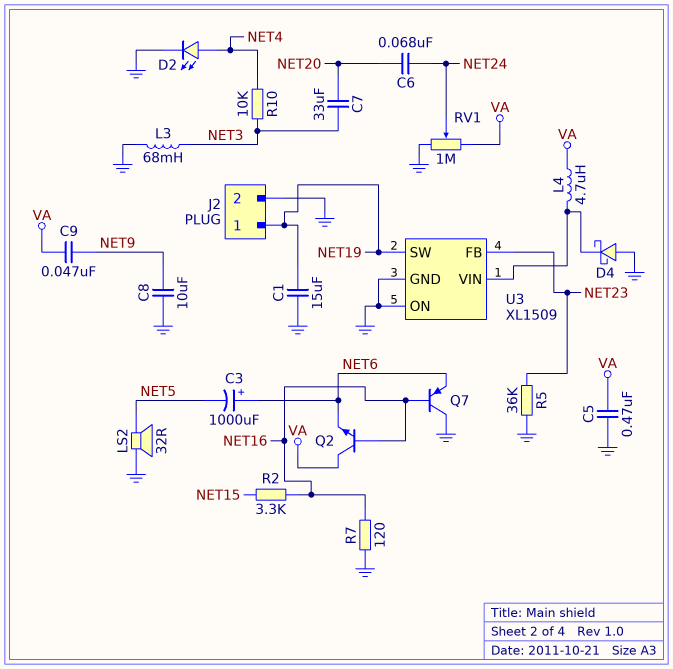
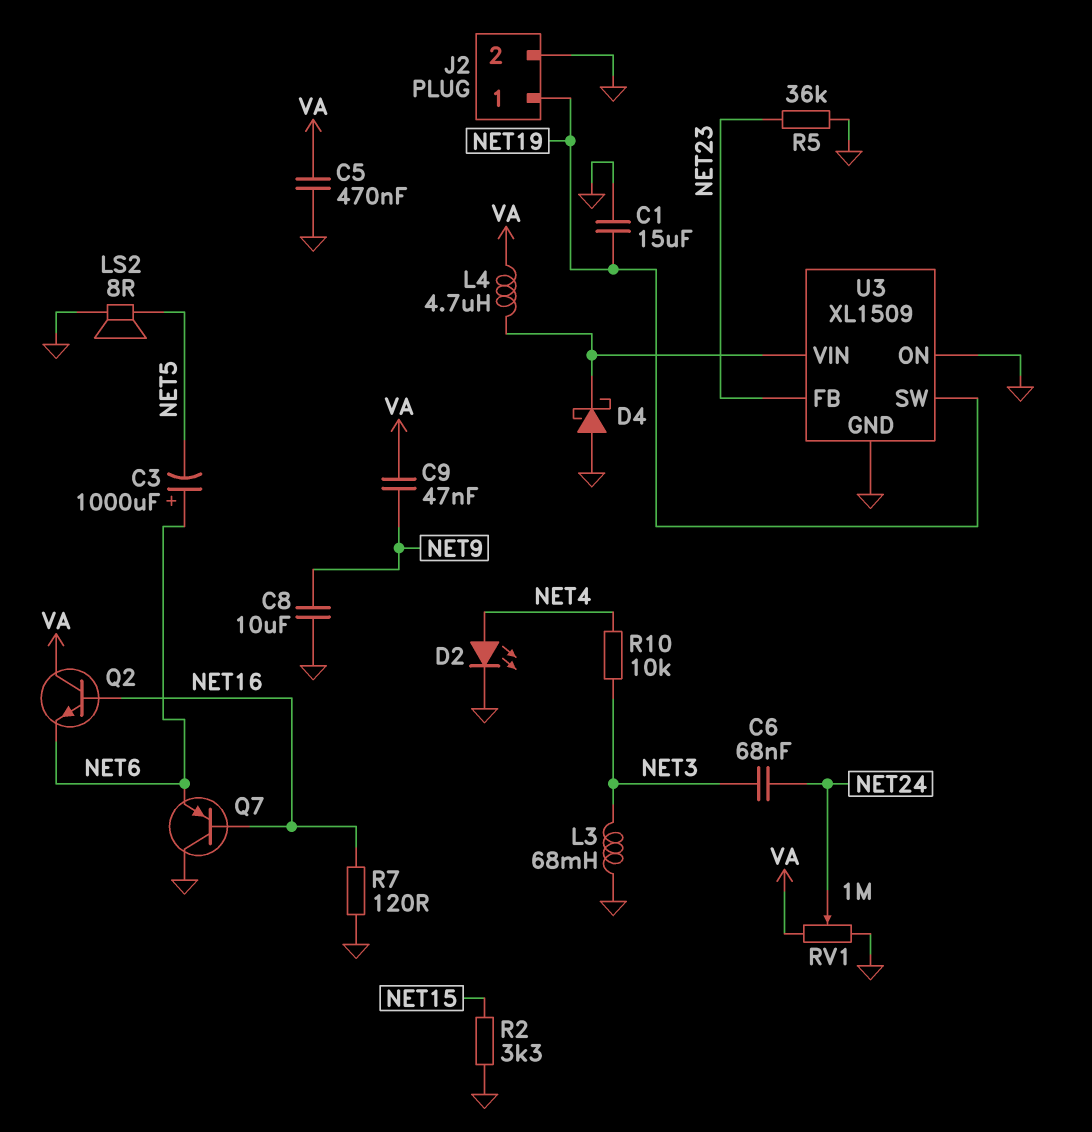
C6: 68nF (NET20, NET24) -> 68nF (NET3, NET24)
C7: 33uF (NET3, NET20) -> none
LS2: speaker 32R (GND, NET5) -> speaker 8R (GND, NET5)
R2: 3.3k (NET15, NET16) -> 3.3k (GND, NET15)

